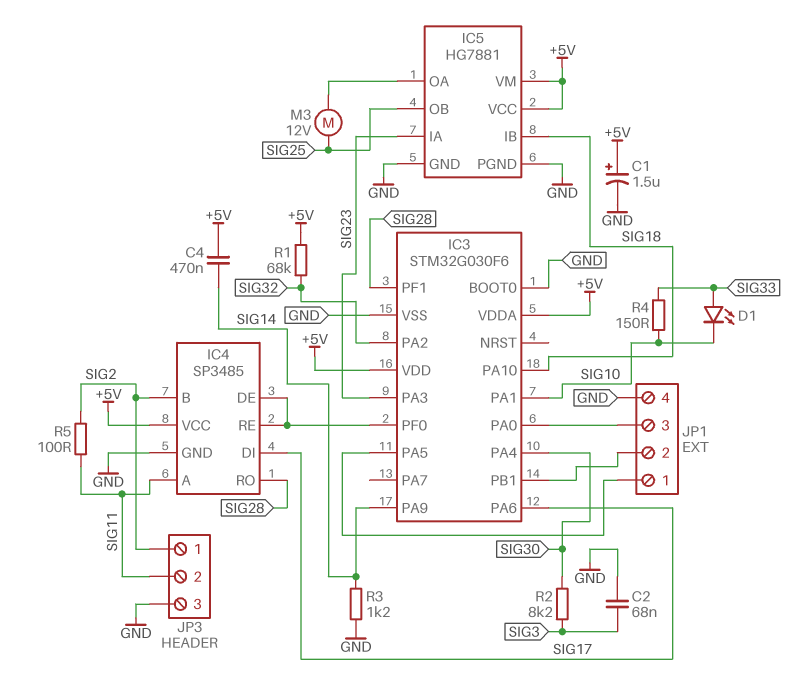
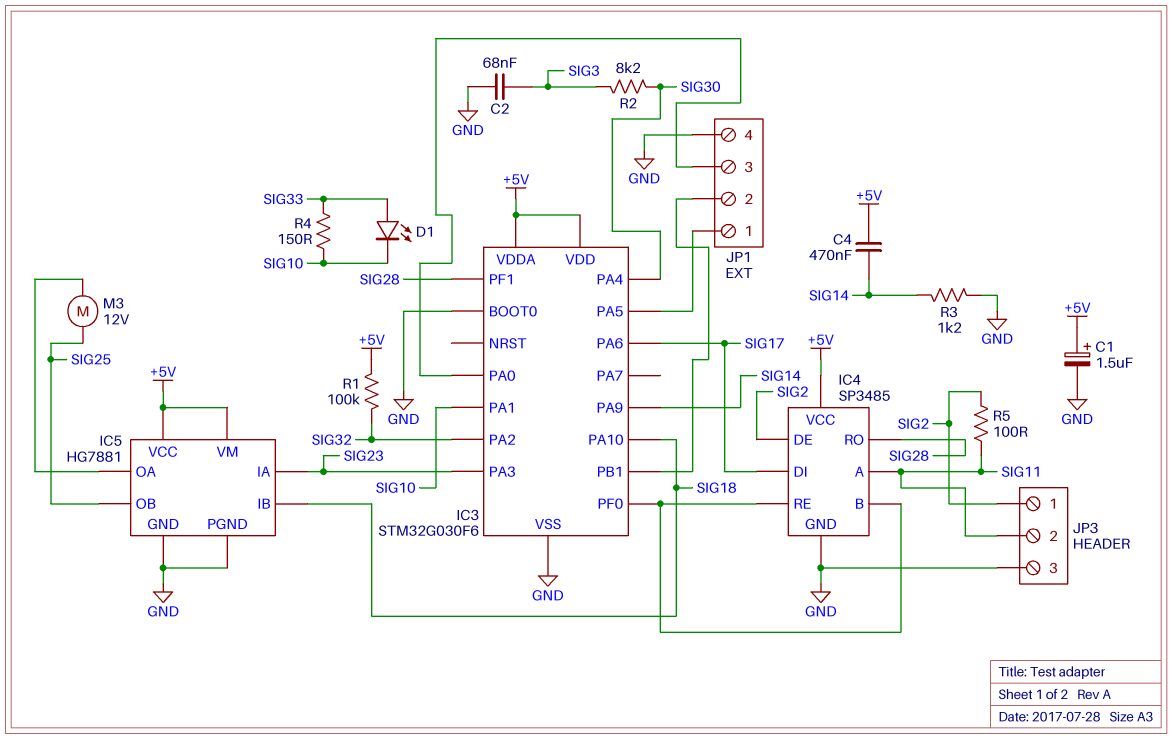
IC4 pin B: SIG2 -> IC3/PF0
IC4 pin DE: IC3/PF0 -> SIG2
R1: 68k (+5V, SIG32) -> 100k (+5V, SIG32)

